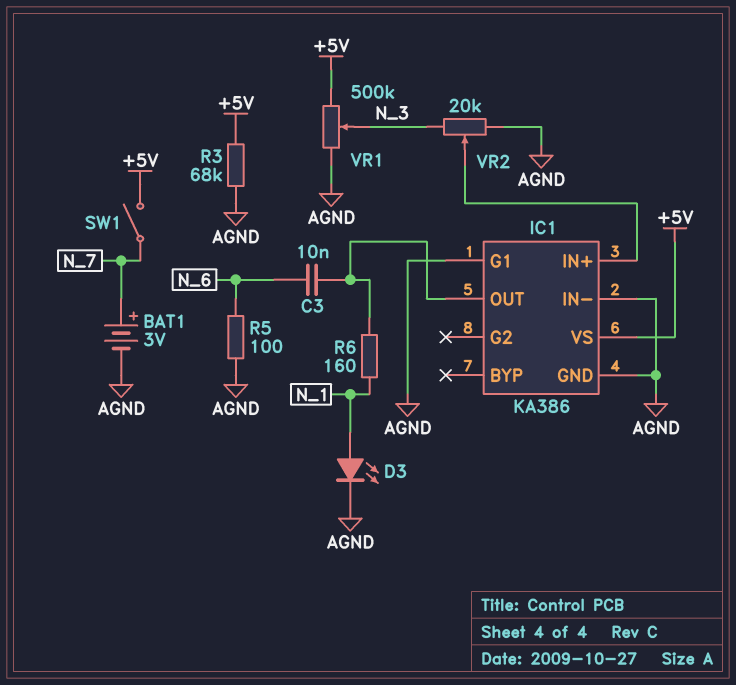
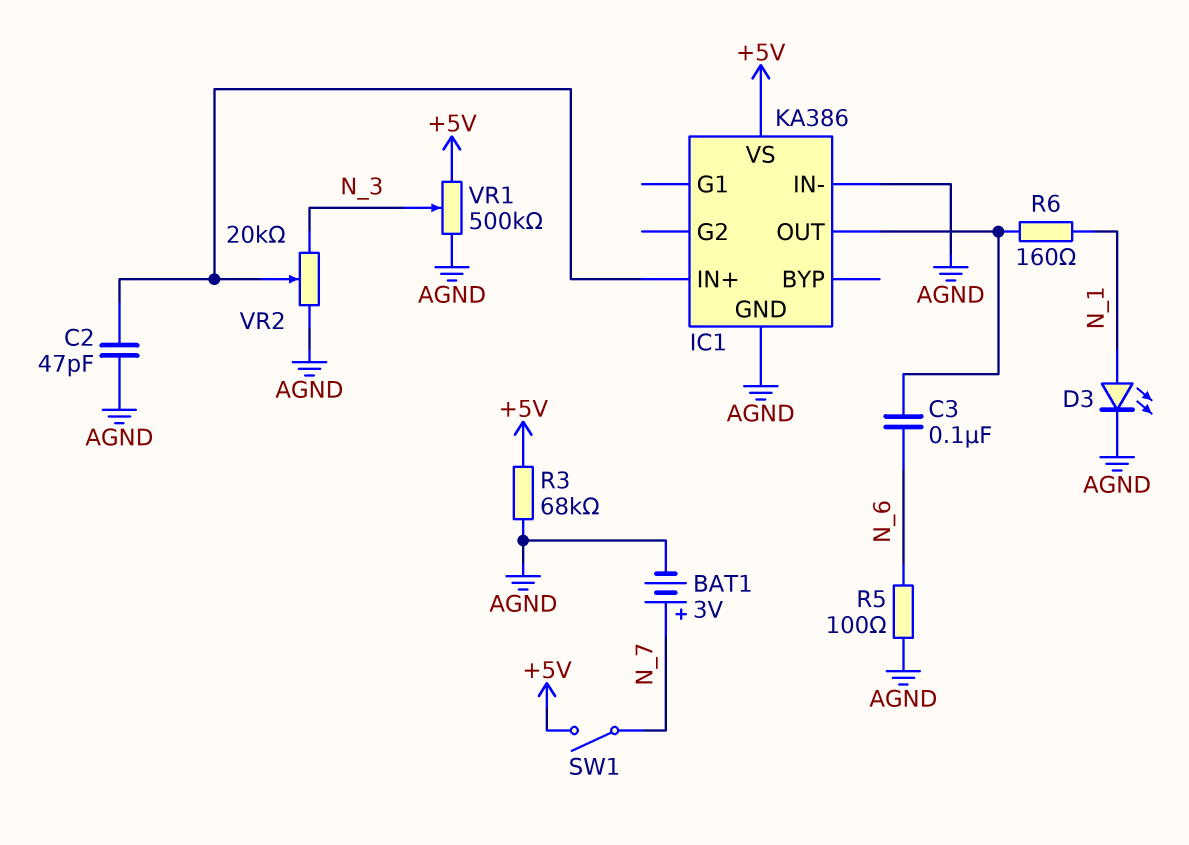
C2: none -> 47pF (AGND, IC1/IN+)
C3: 10nF (IC1/OUT, N_6) -> 100nF (IC1/OUT, N_6)
IC1 pin G1: AGND -> none

